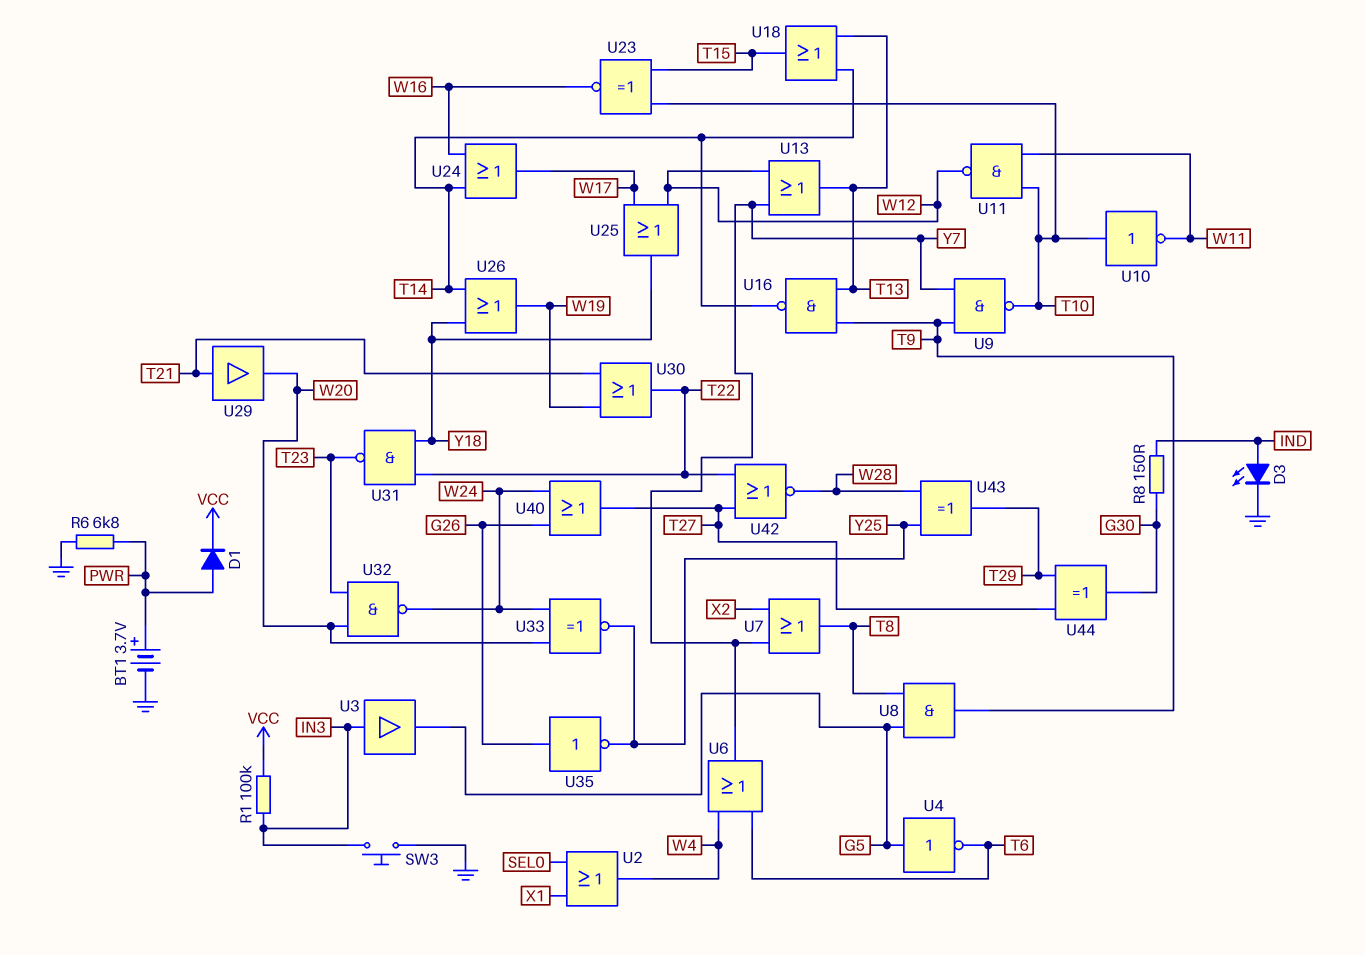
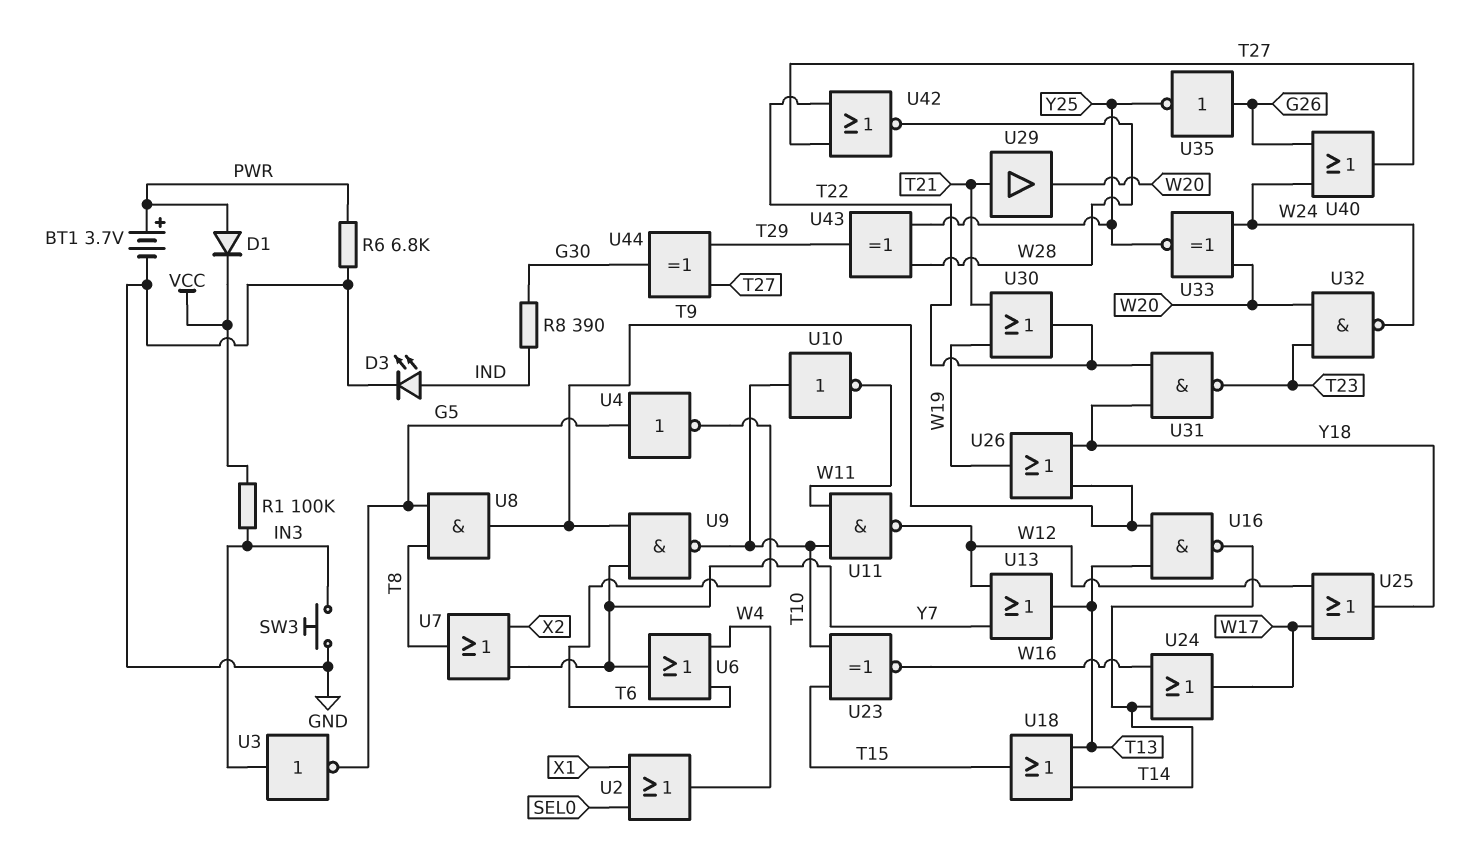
R8: 150 (G30, IND) -> 390 (G30, IND)
U3: buffer (in IN3, out G5) -> NOT (in IN3, out G5)
U26: OR (in T14, in Y18, out W19) -> OR (in T9, in Y18, out W19)

